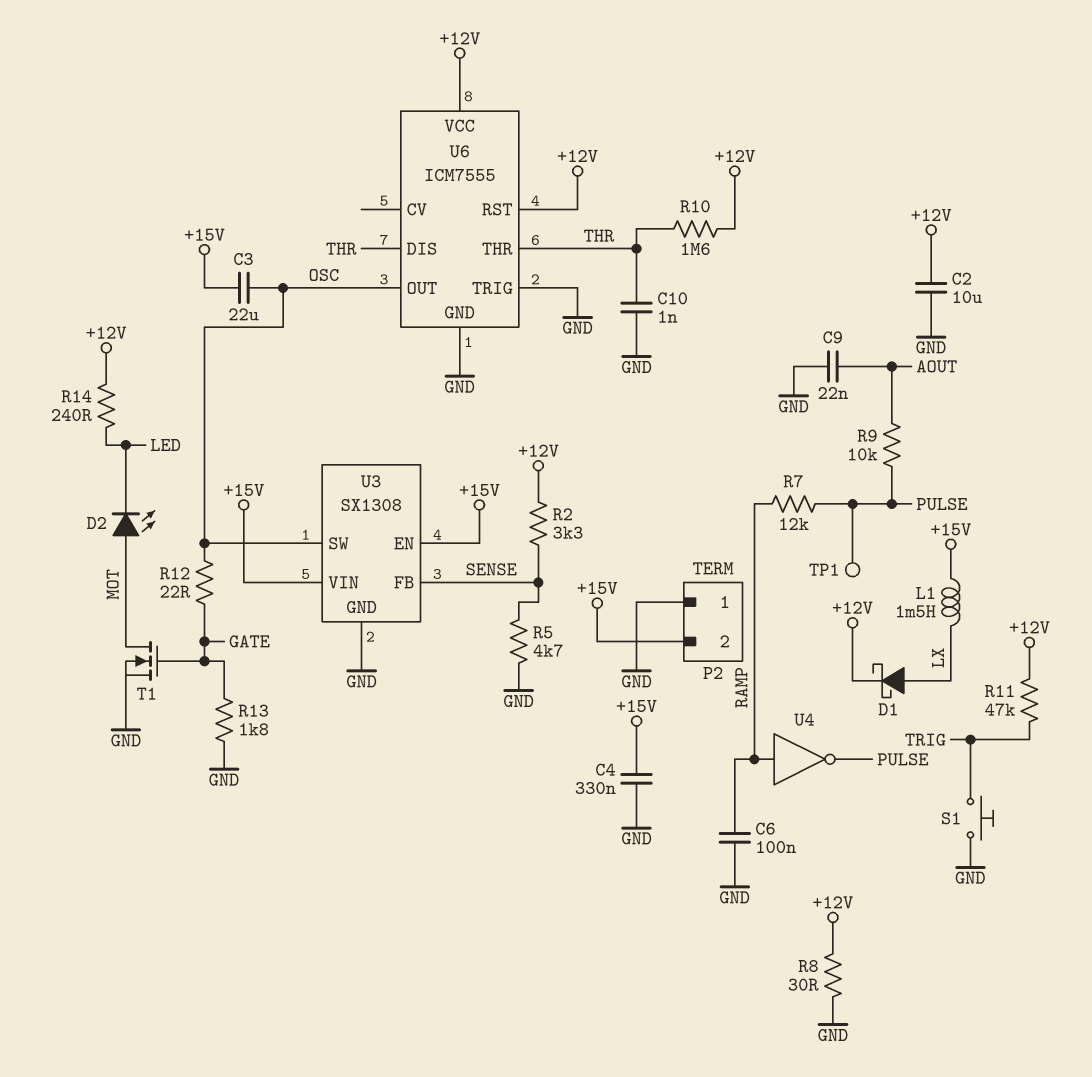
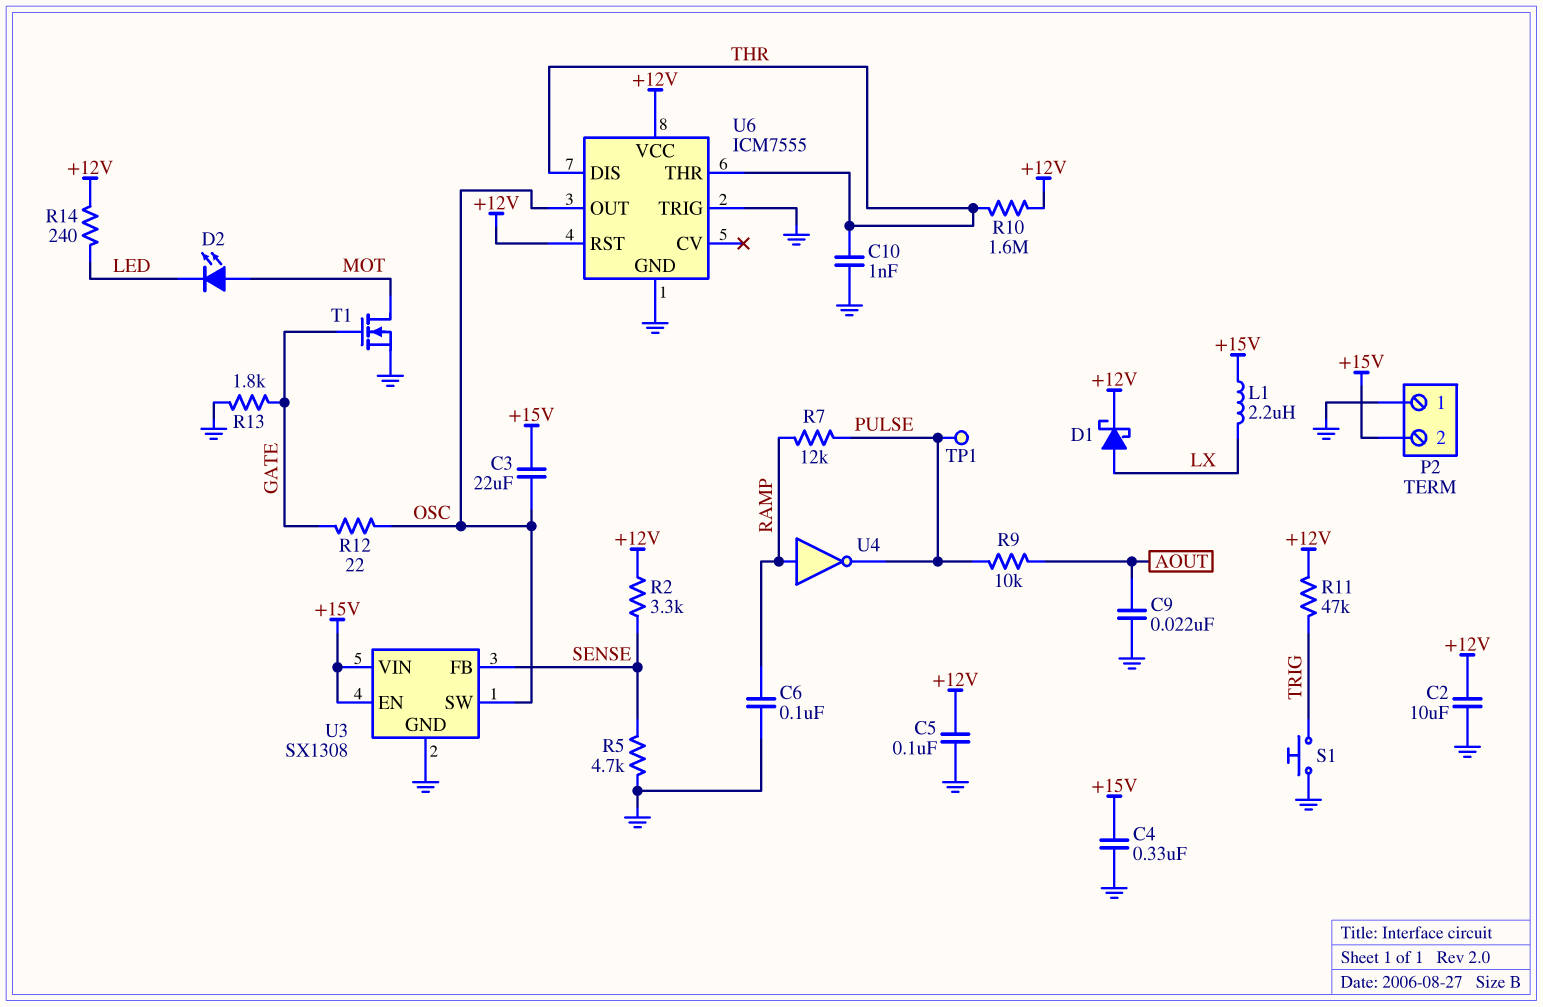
C5: none -> 100nF (+12V, GND)
L1: 1.5mH (+15V, LX) -> 2.2uH (+15V, LX)
R8: 30 (+12V, GND) -> none

